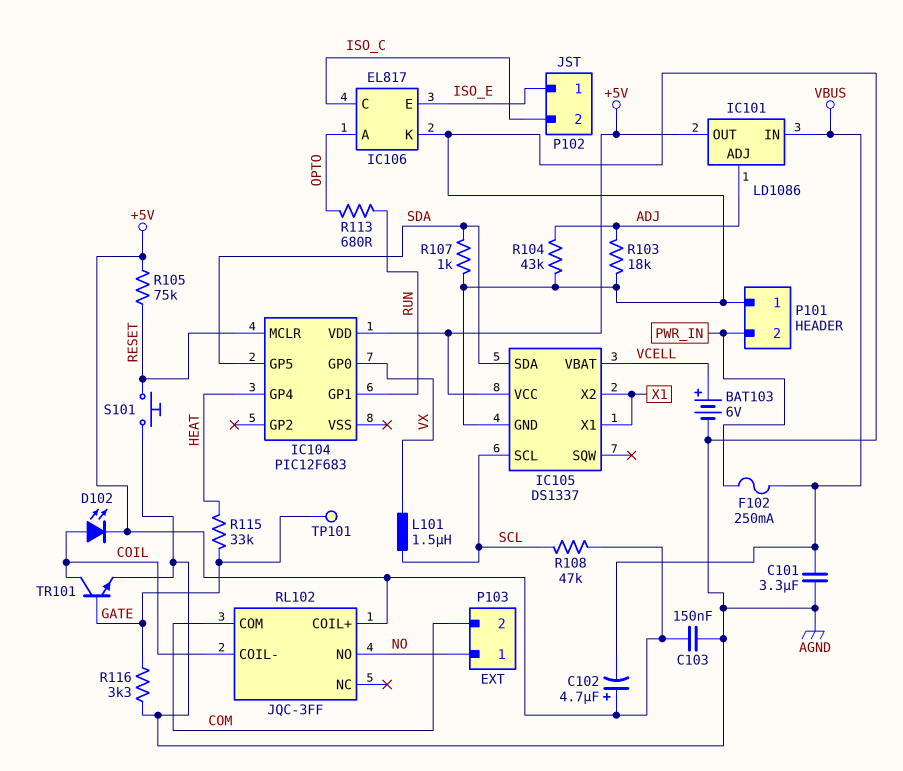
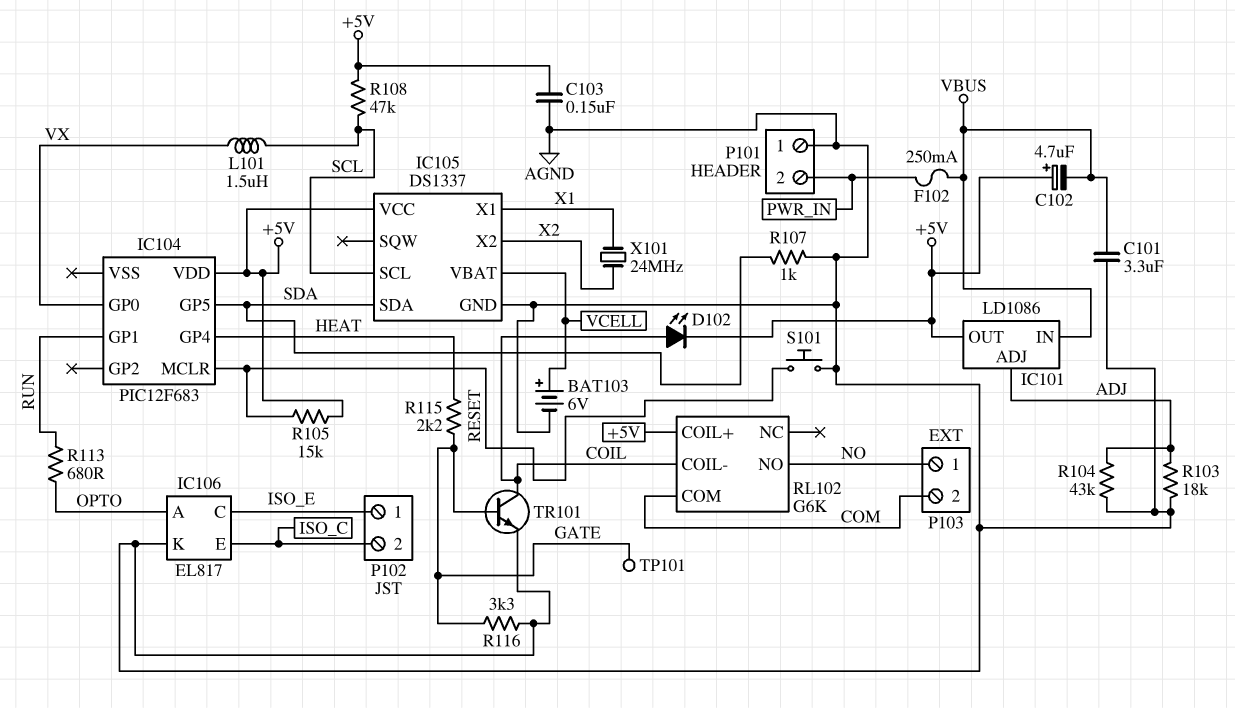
IC105 pin X2: X1 -> X2
IC106 pin C: ISO_C -> ISO_E
IC106 pin E: ISO_E -> ISO_C
R105: 75k (+5V, RESET) -> 15k (+5V, RESET)
R115: 33k (GATE, HEAT) -> 2.2k (GATE, HEAT)
RL102: JQC-3FF -> G6K
X101: none -> 24MHz (X1, X2)

